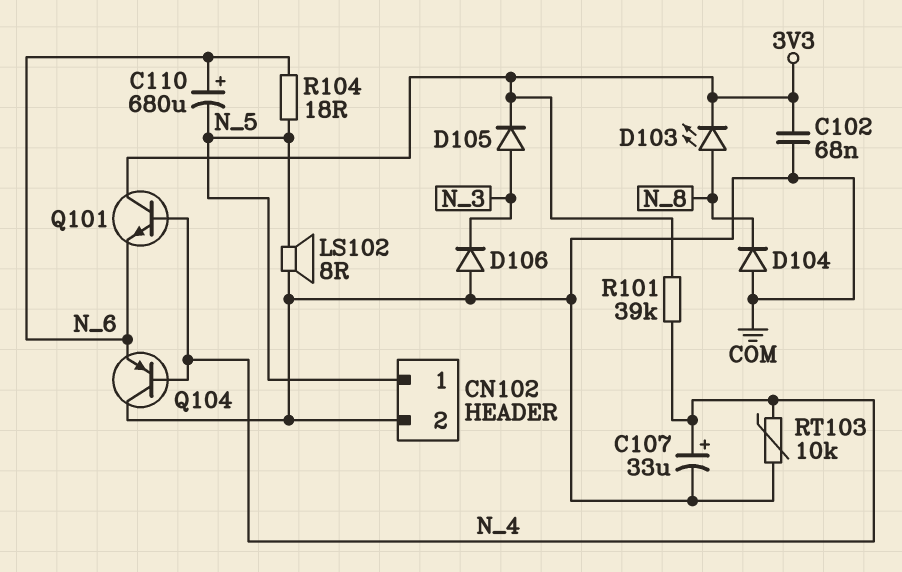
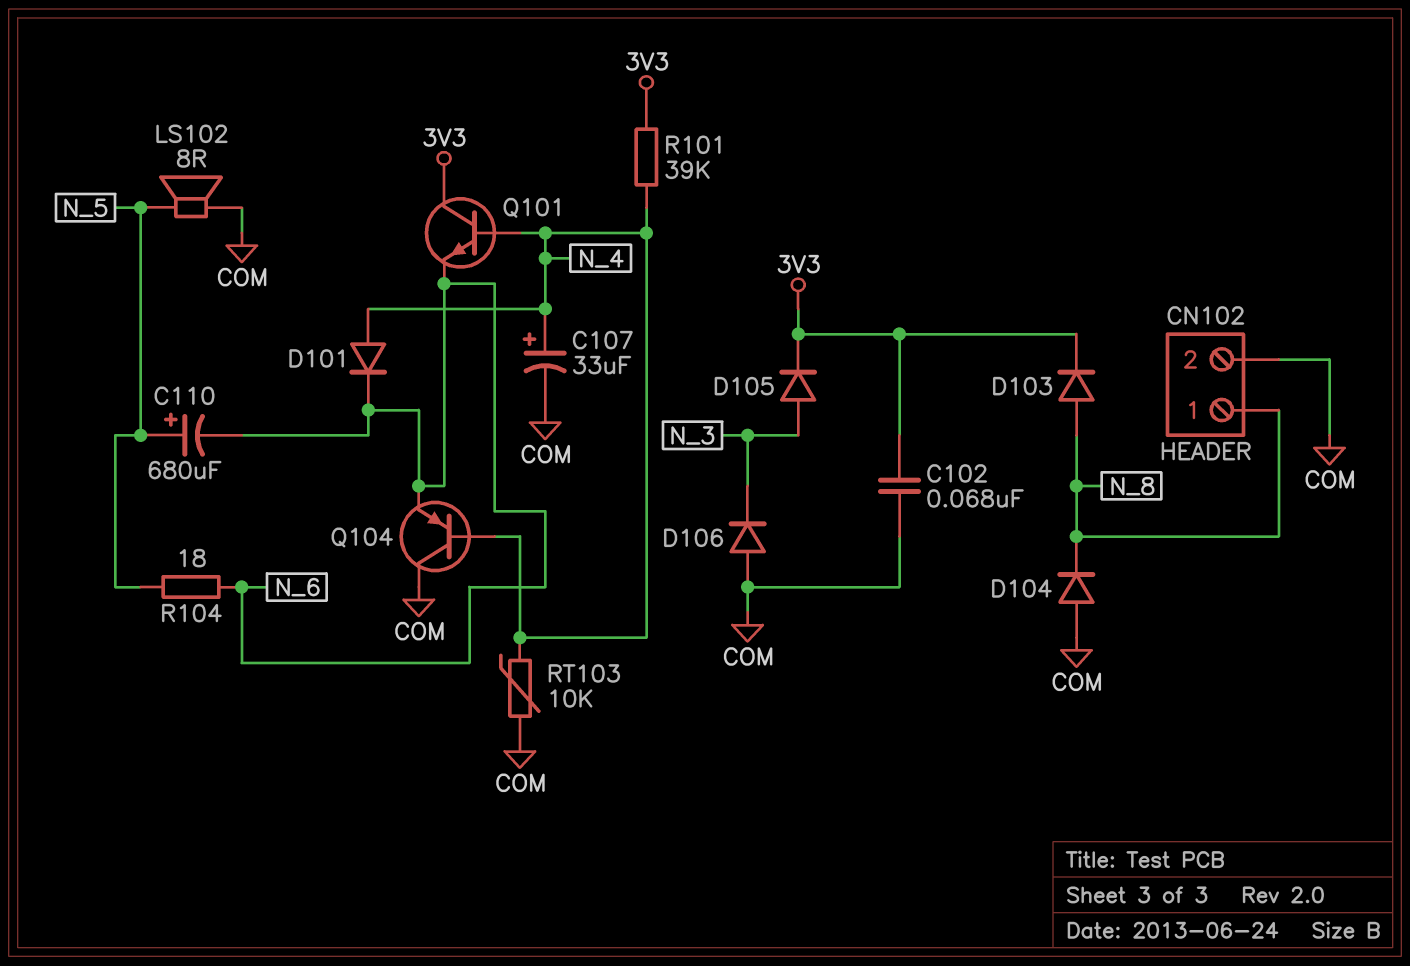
C110: 680uF (plus N_6, minus N_5) -> 680uF (plus N_5, minus N_6)
CN102 pin 1: N_5 -> N_8
D101: none -> diode (A N_4, K N_6)
D103: LED (A N_8, K 3V3) -> diode (A N_8, K 3V3)

